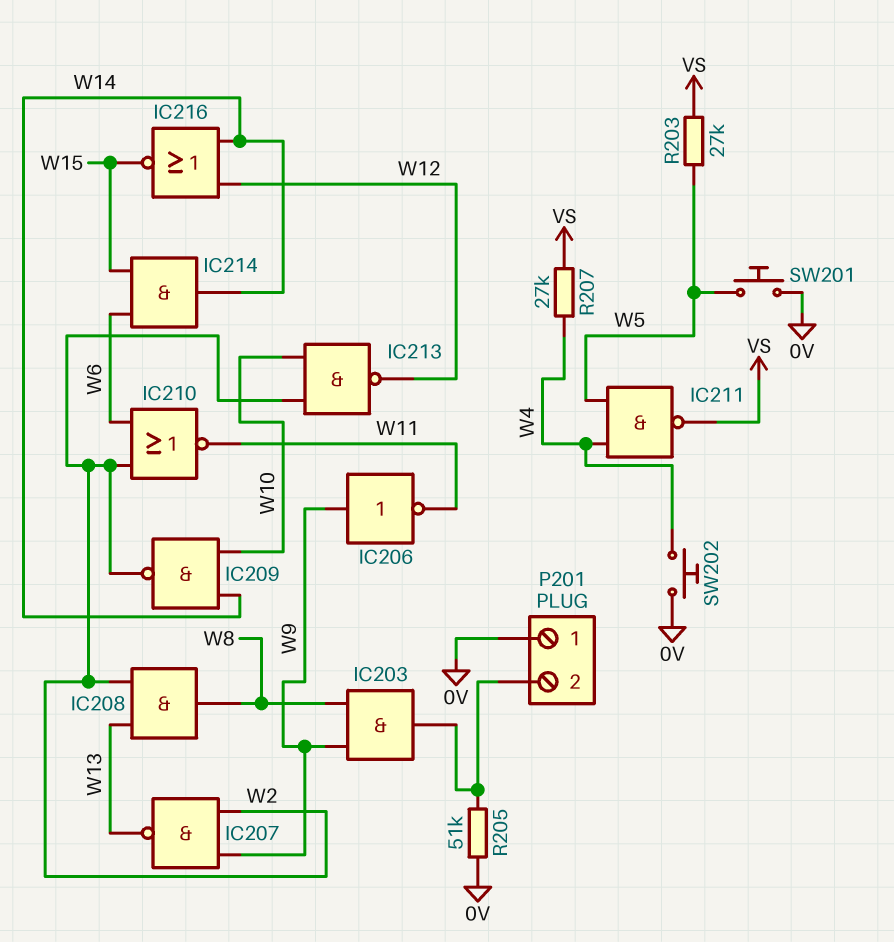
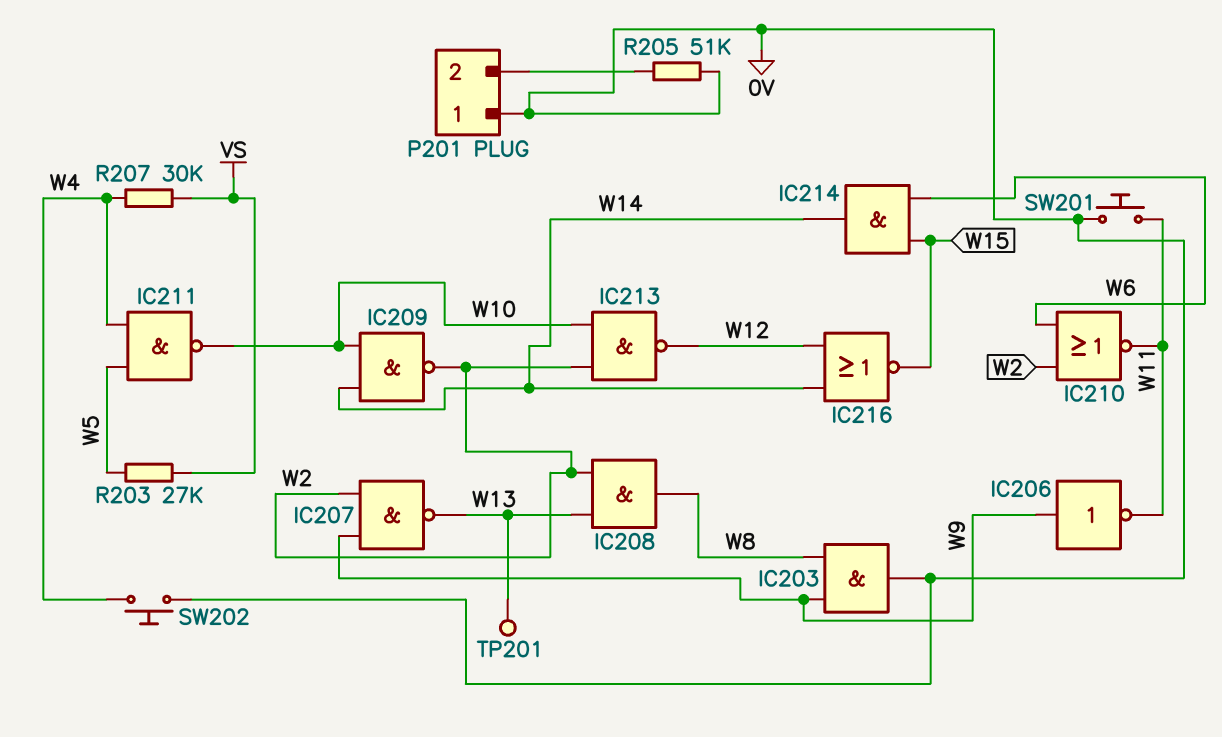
IC203: AND (in W8, in W9, out P201/2) -> AND (in W8, in W9, out 0V)
IC211: NAND (in W4, in W5, out VS) -> NAND (in W4, in W5, out W10)
R207: 27k (VS, W4) -> 30k (VS, W4)
SW201: button (0V, W5) -> button (0V, W11)
TP201: none -> test point (W13)

